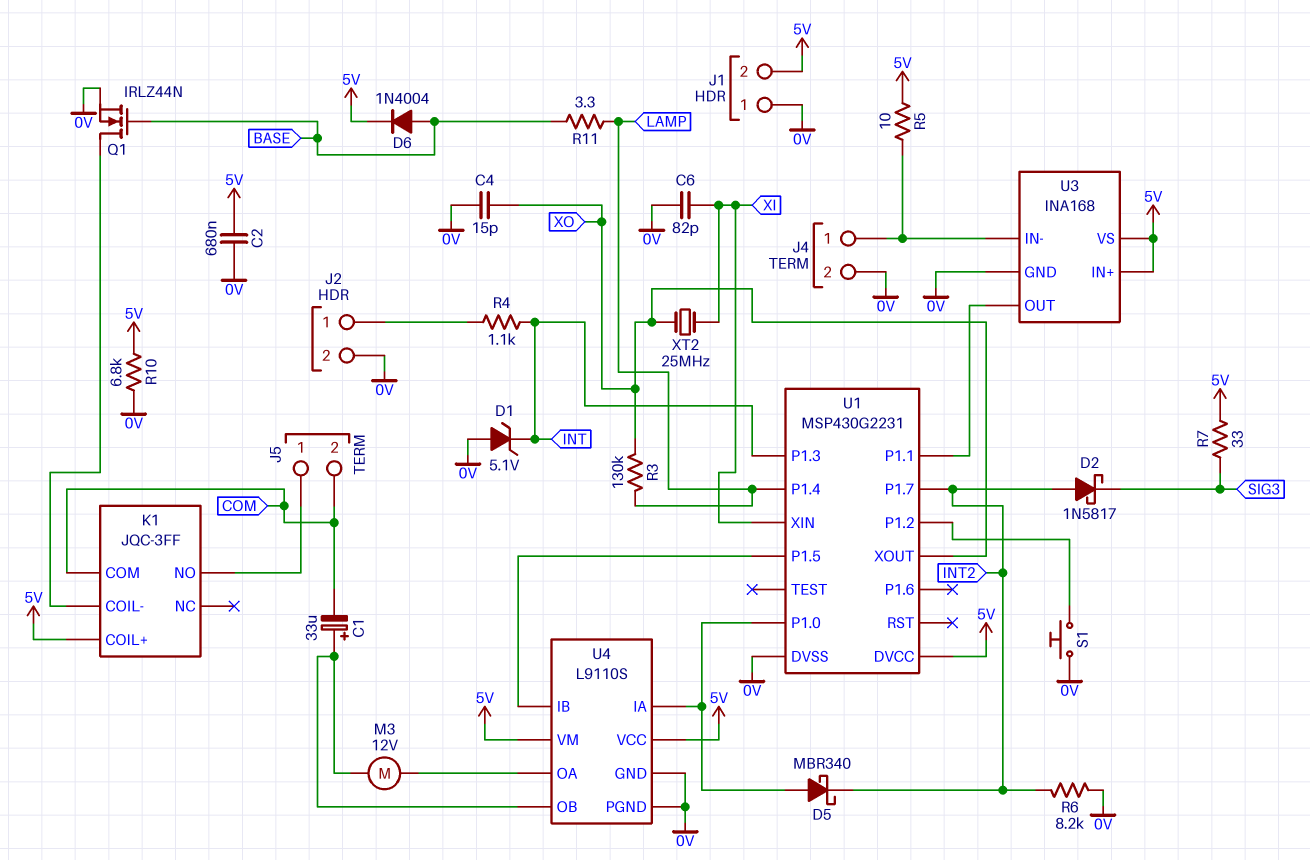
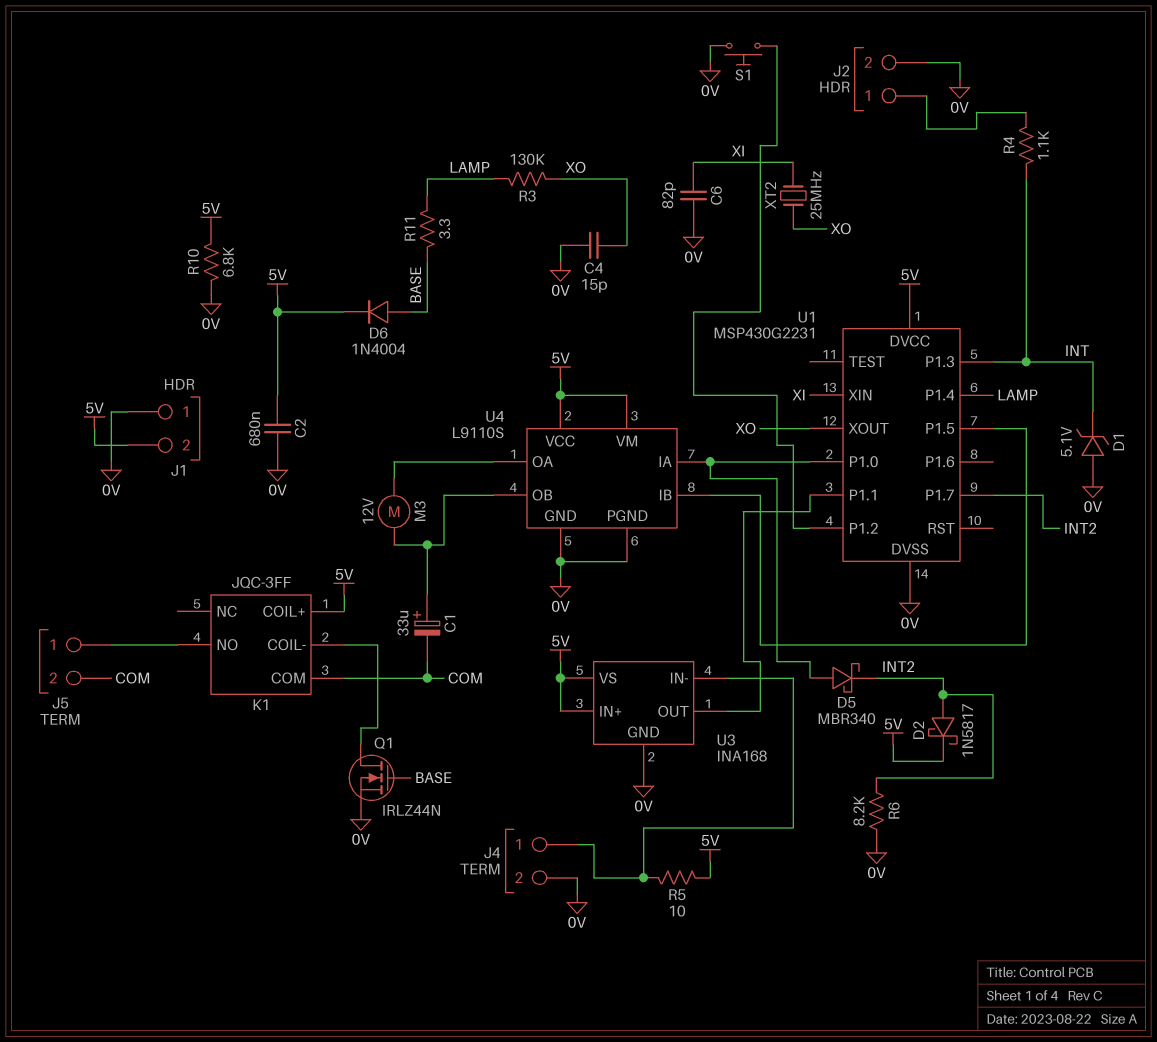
D2: schottky 1N5817 (A INT2, K SIG3) -> schottky 1N5817 (A INT2, K 5V)
R7: 33 (5V, SIG3) -> none

